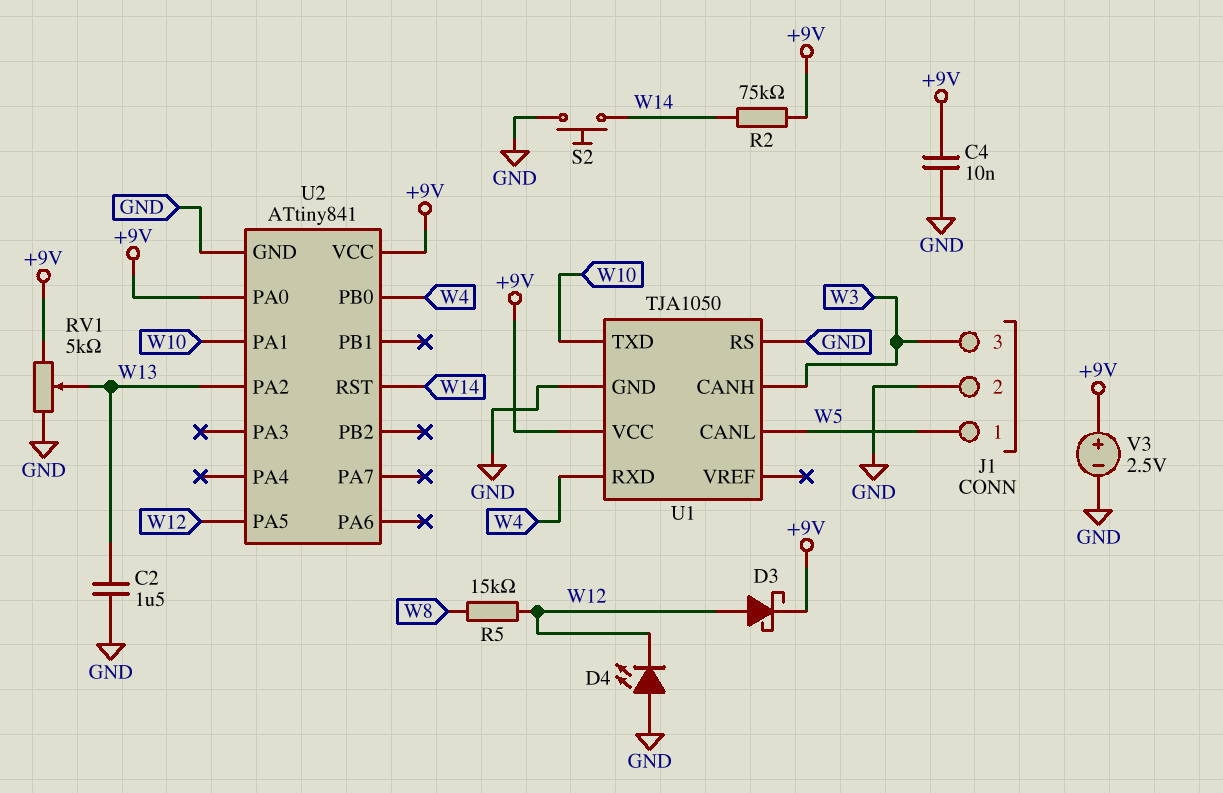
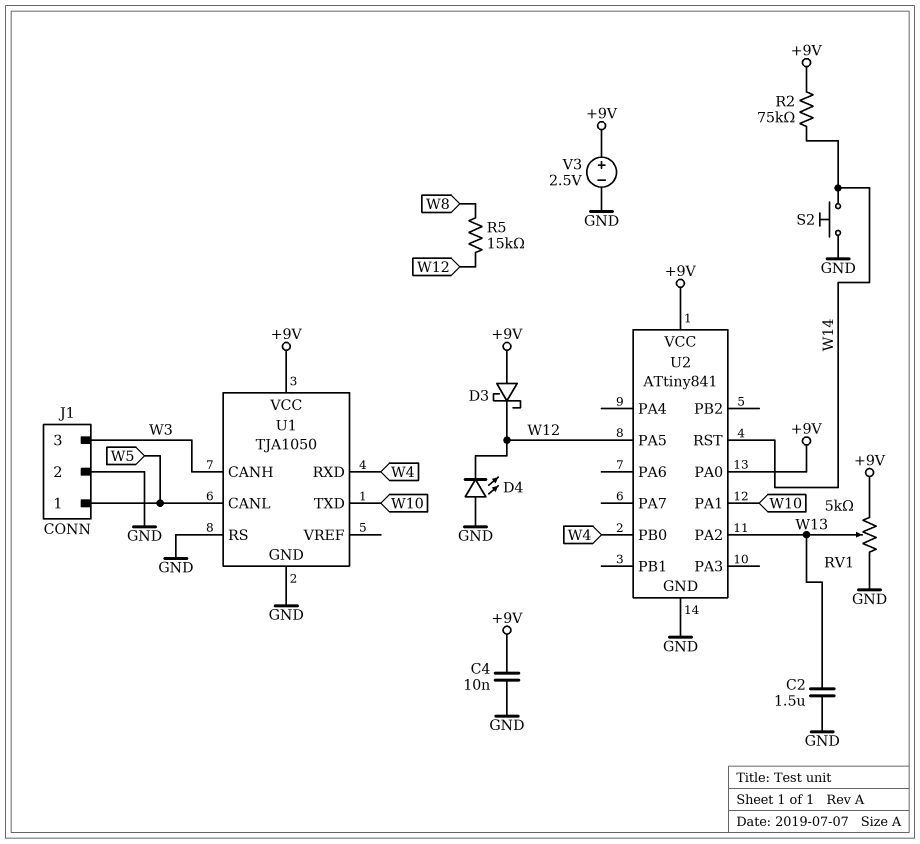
D3: schottky (A W12, K +9V) -> schottky (A +9V, K W12)

